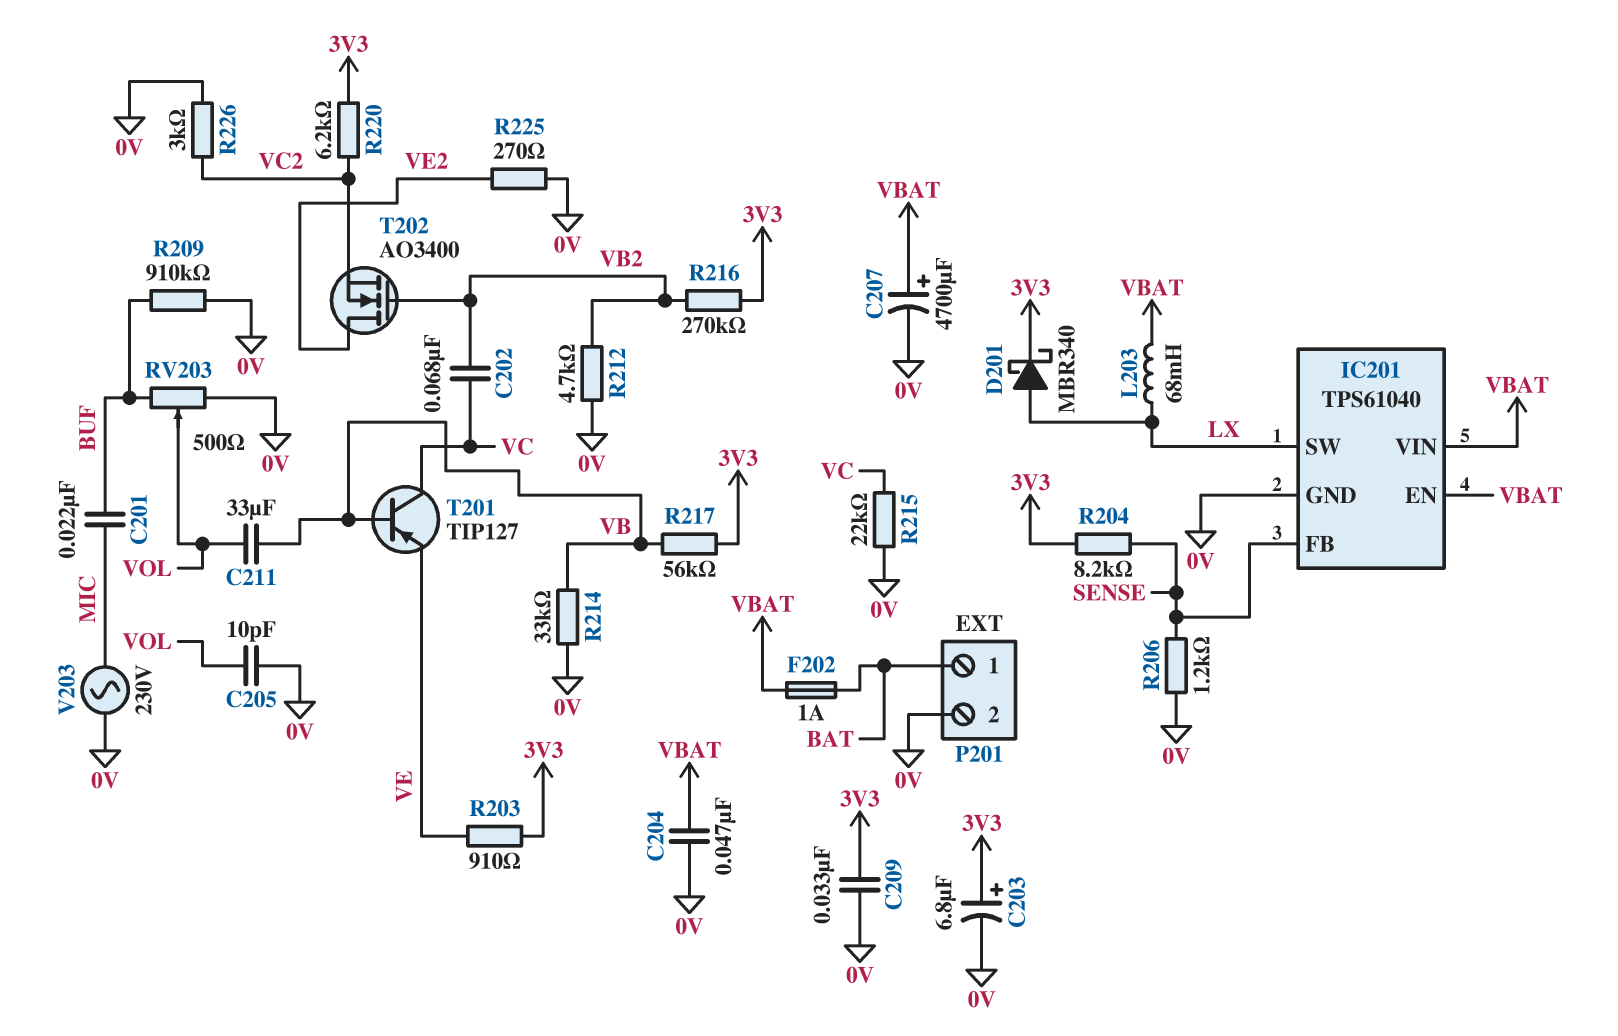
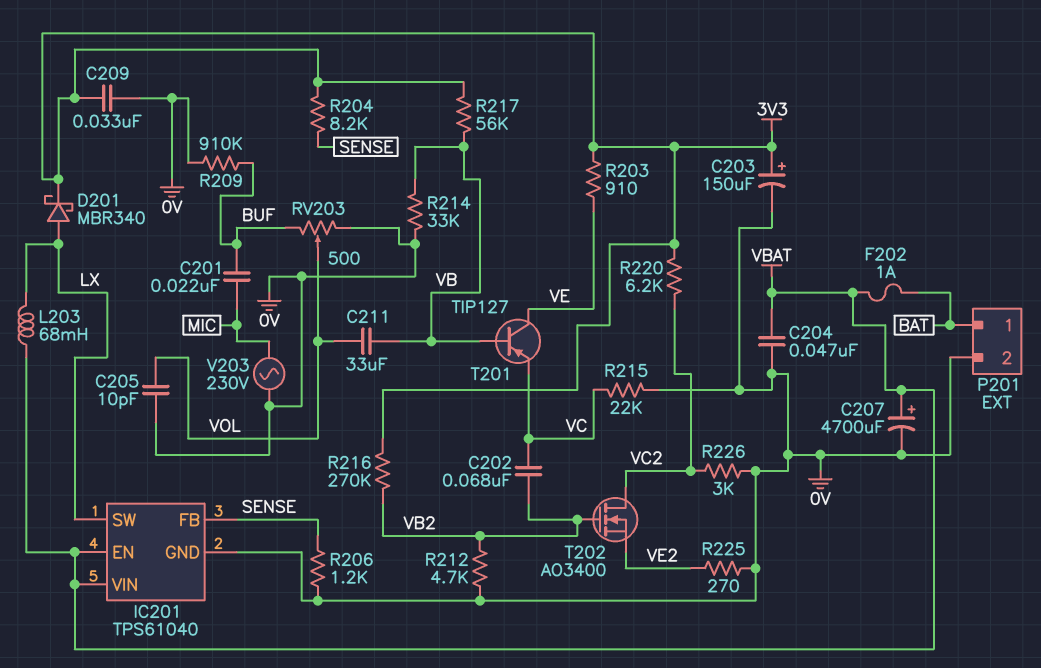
C203: 6.8uF (plus 3V3, minus 0V) -> 150uF (plus 3V3, minus 0V)
T201: PNP TIP127 (B VB, C VC, E VE) -> PNP TIP127 (B VB, C VE, E VC)
T202: NMOS AO3400 (G VB2, D VE2, S VC2) -> NMOS AO3400 (G VB2, D VC2, S VE2)

